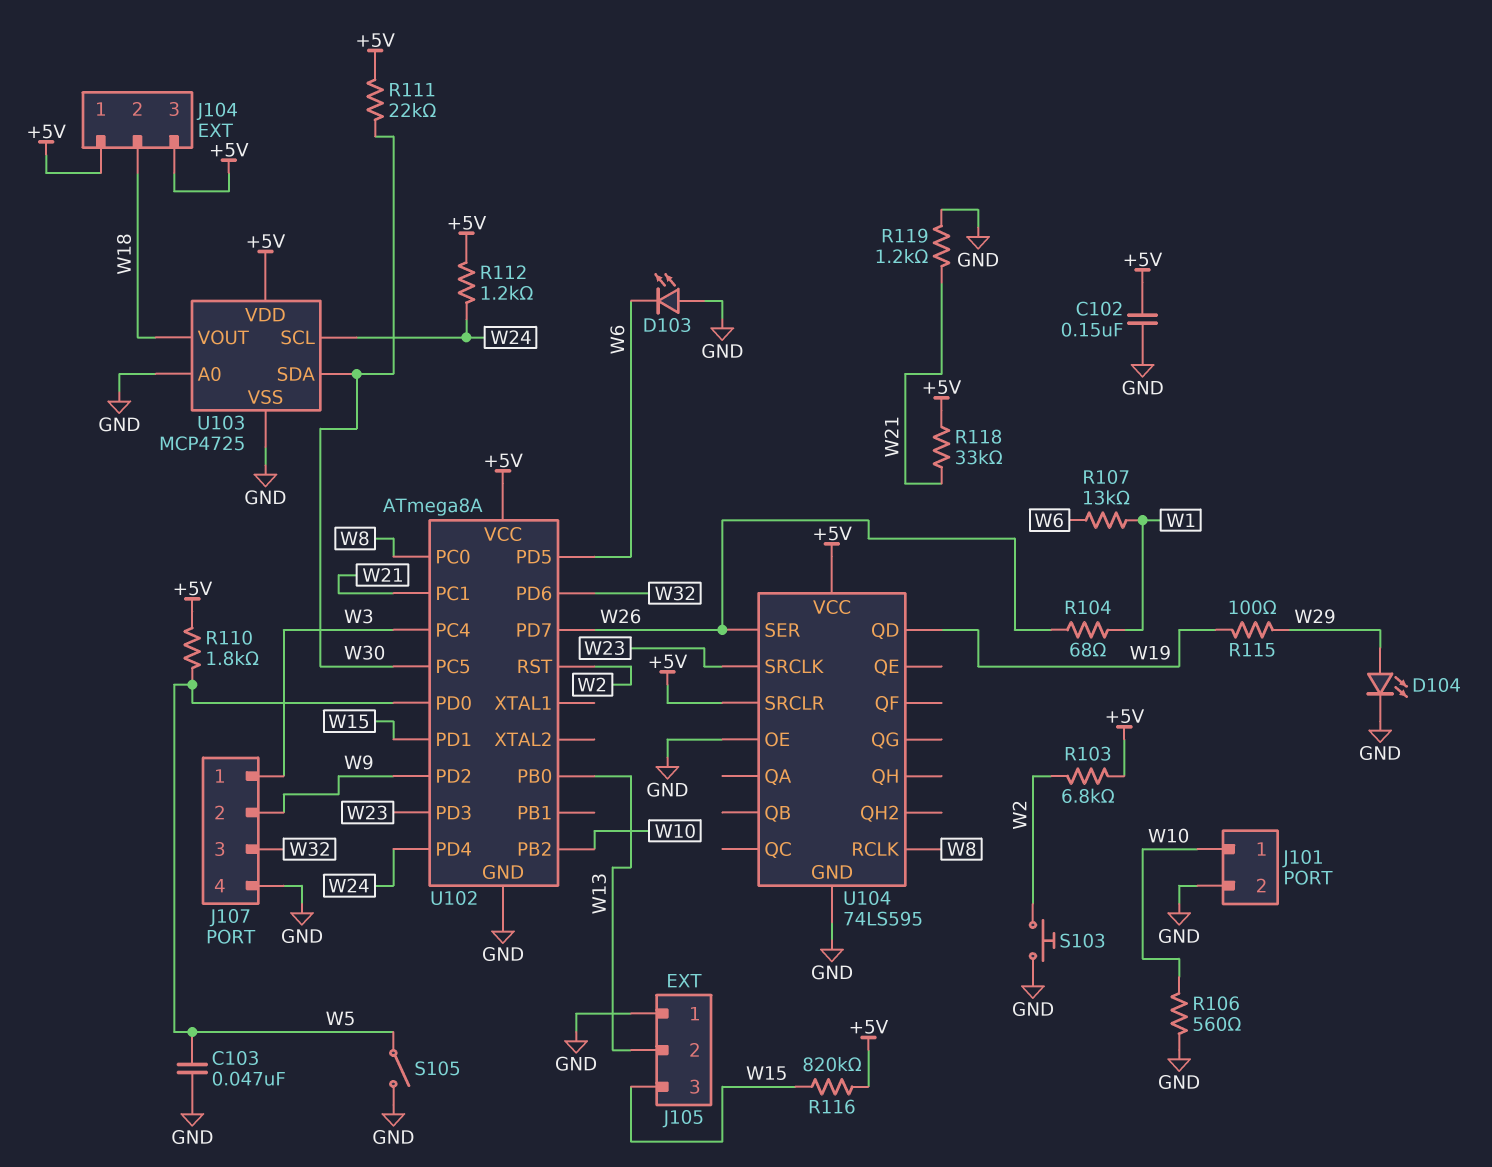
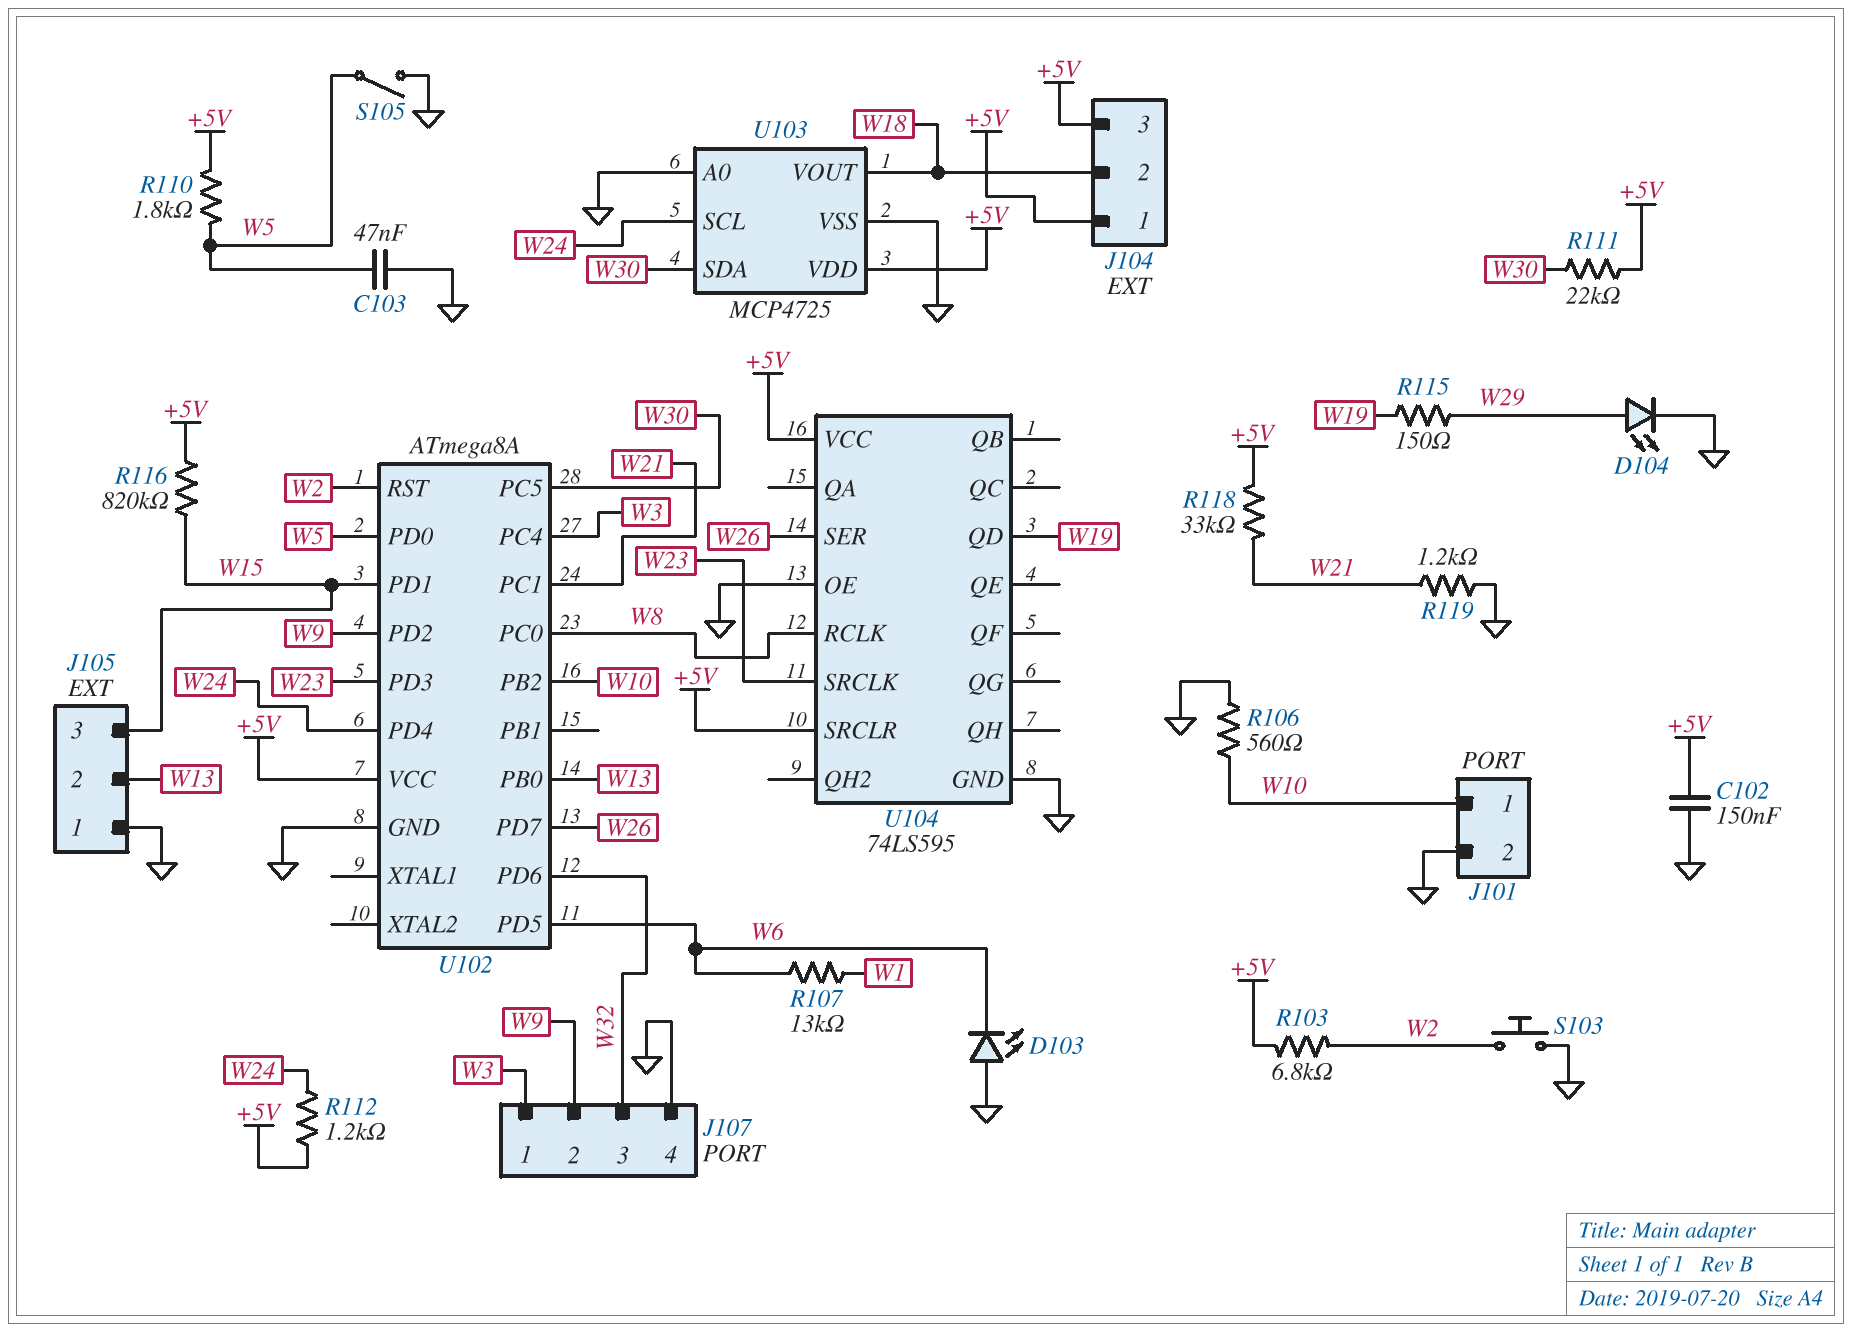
R104: 68 (W1, W26) -> none
R115: 100 (W19, W29) -> 150 (W19, W29)

